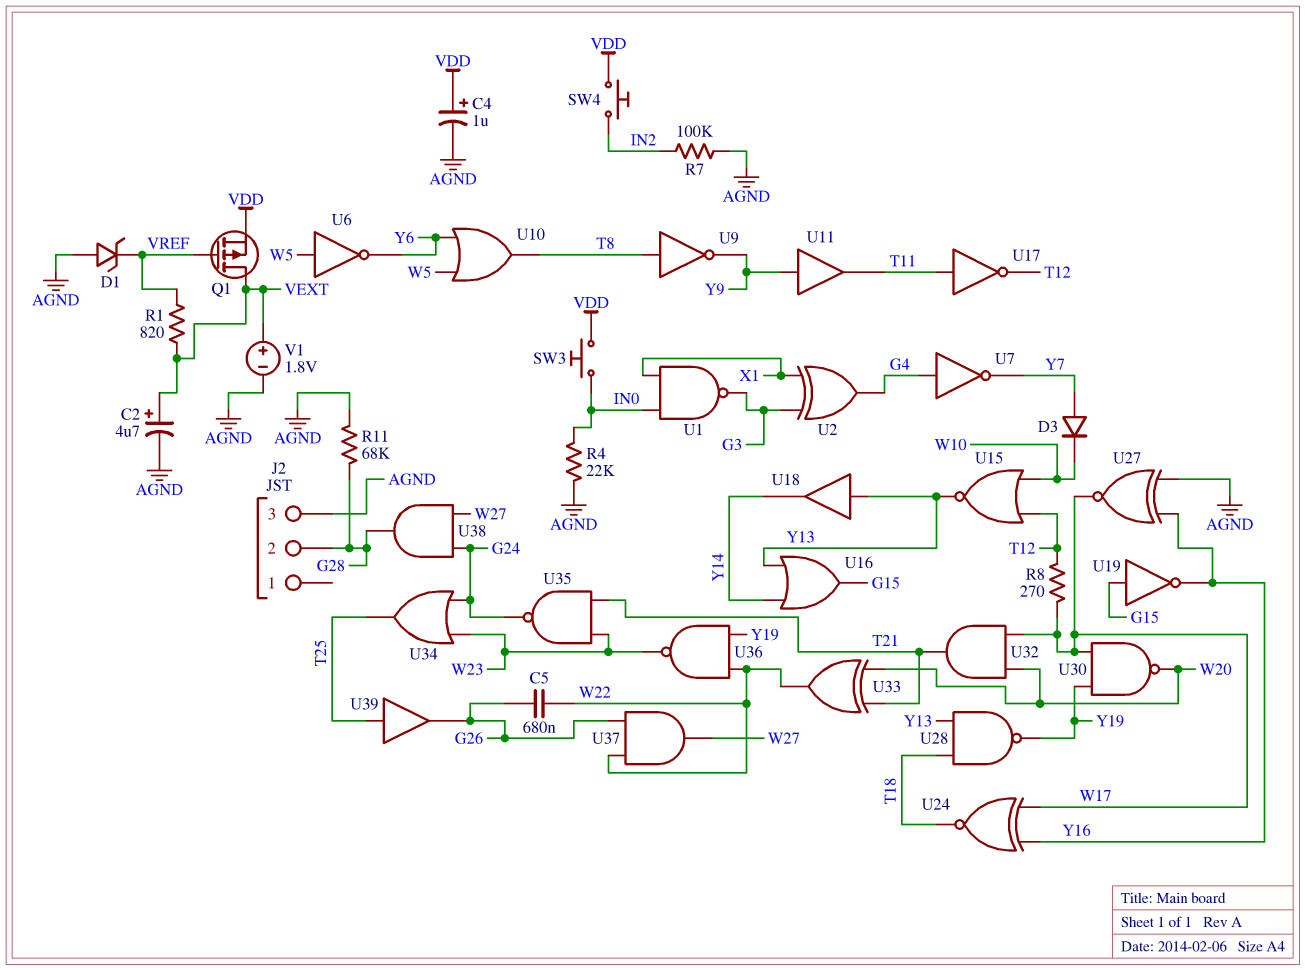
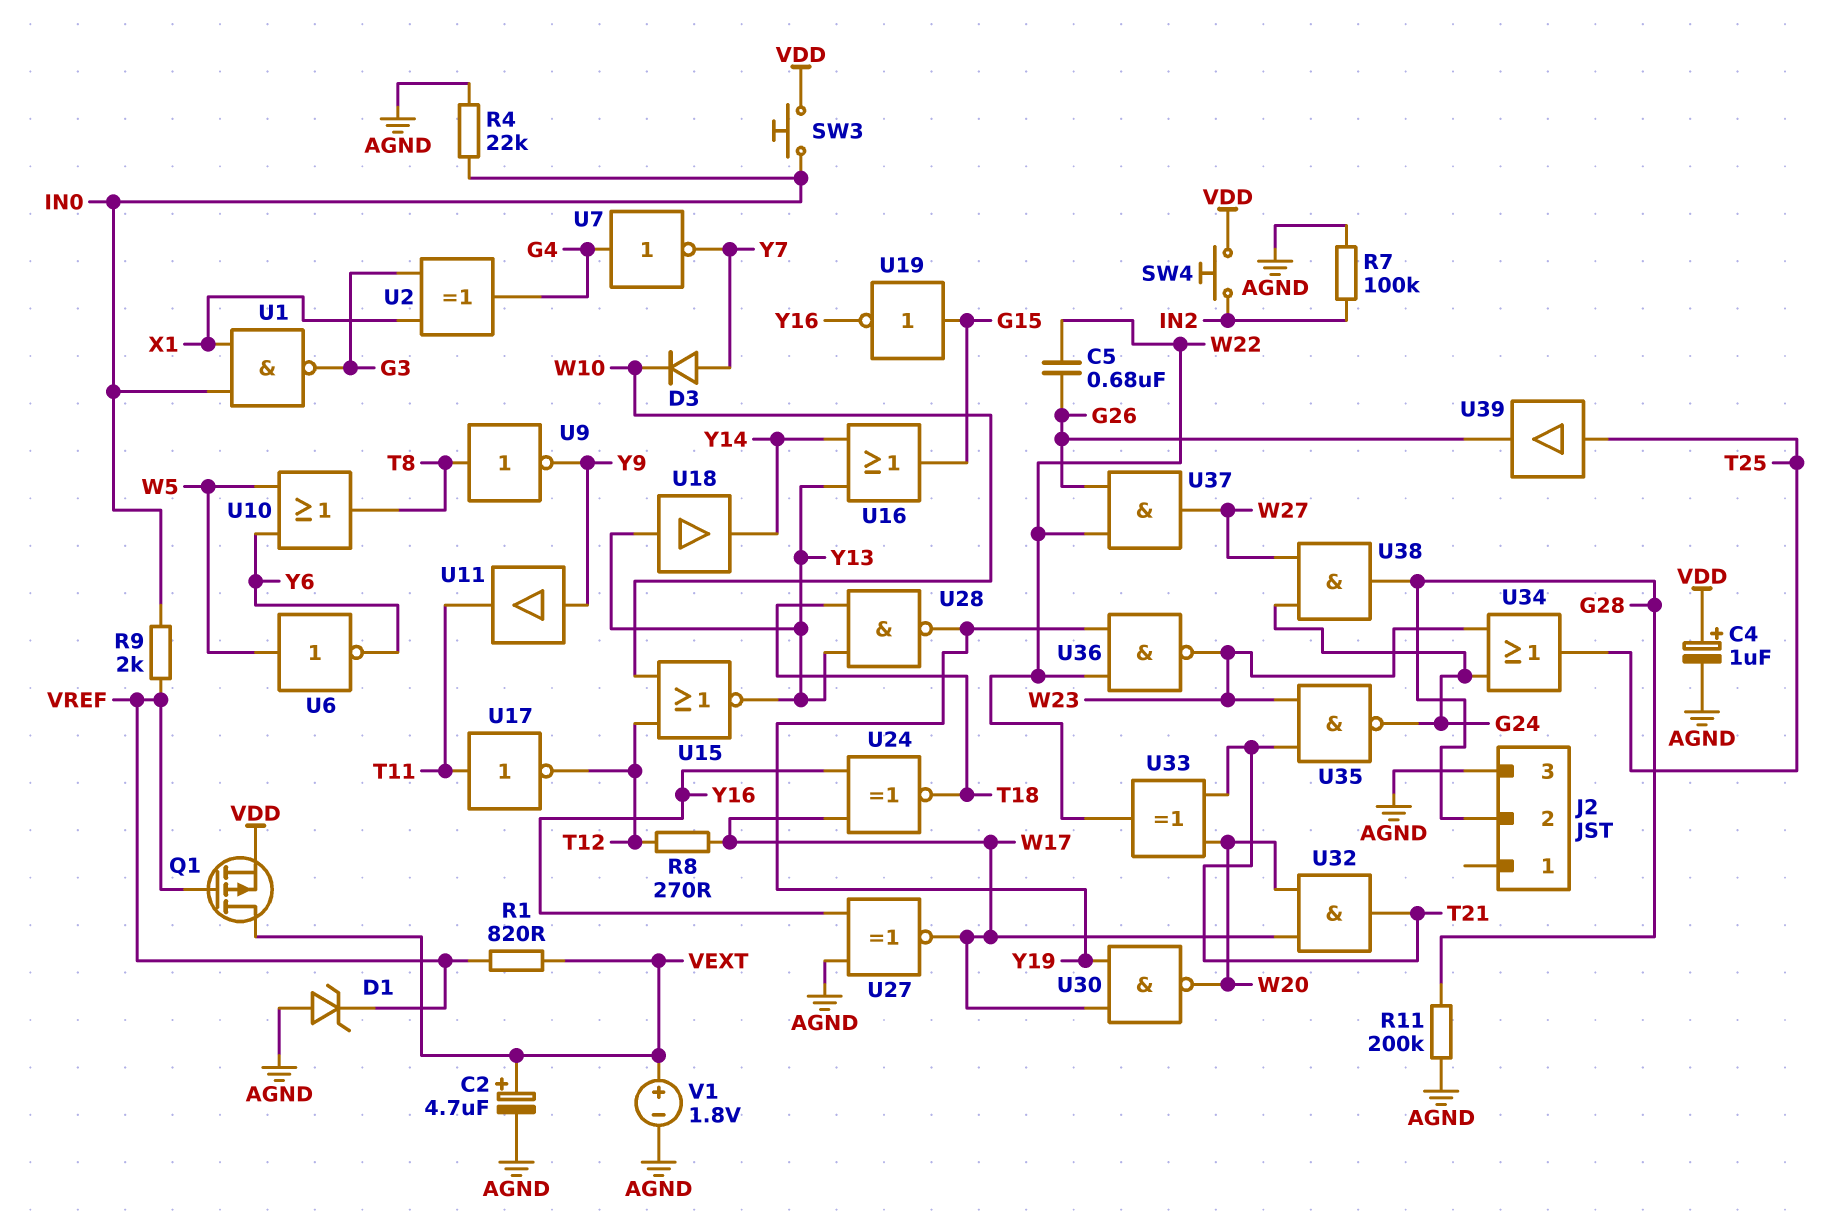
R9: none -> 2k (IN0, VREF)
R11: 68k (AGND, G28) -> 200k (AGND, G28)

